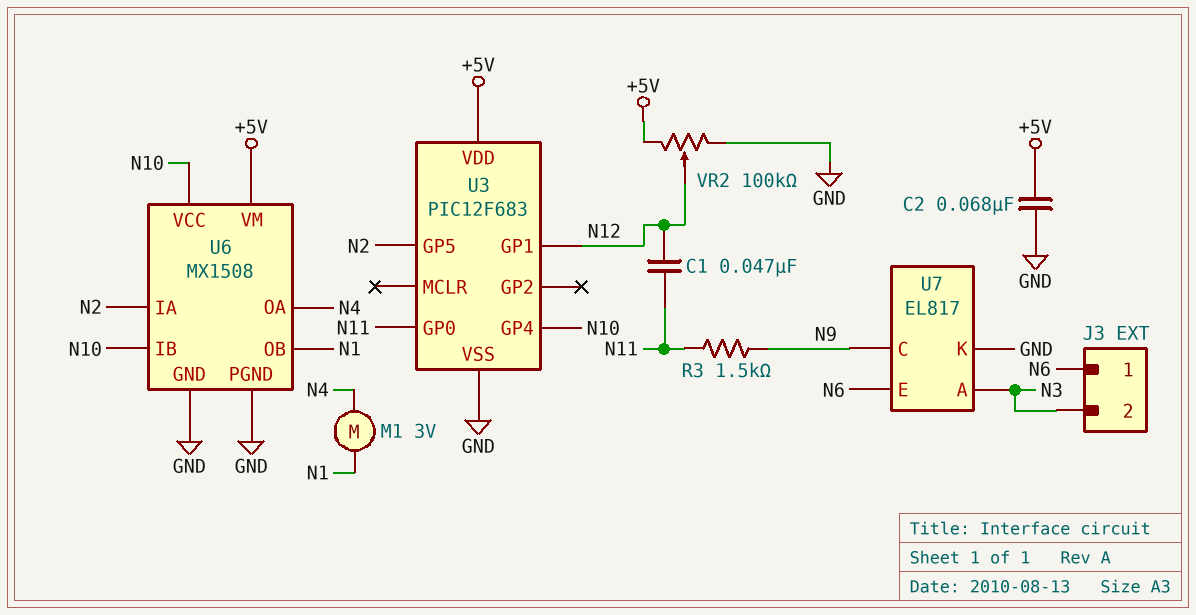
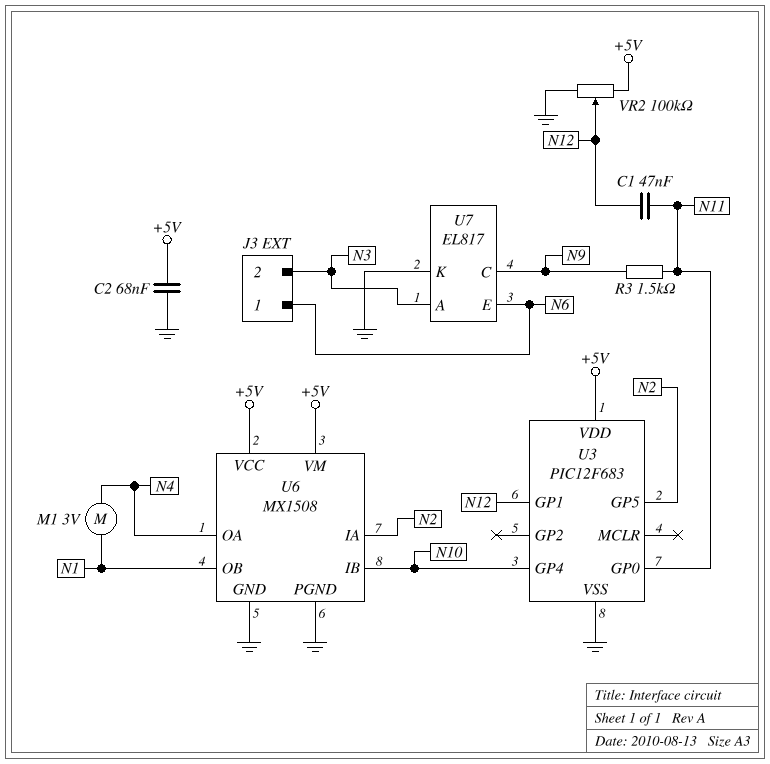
U6 pin VCC: N10 -> +5V

